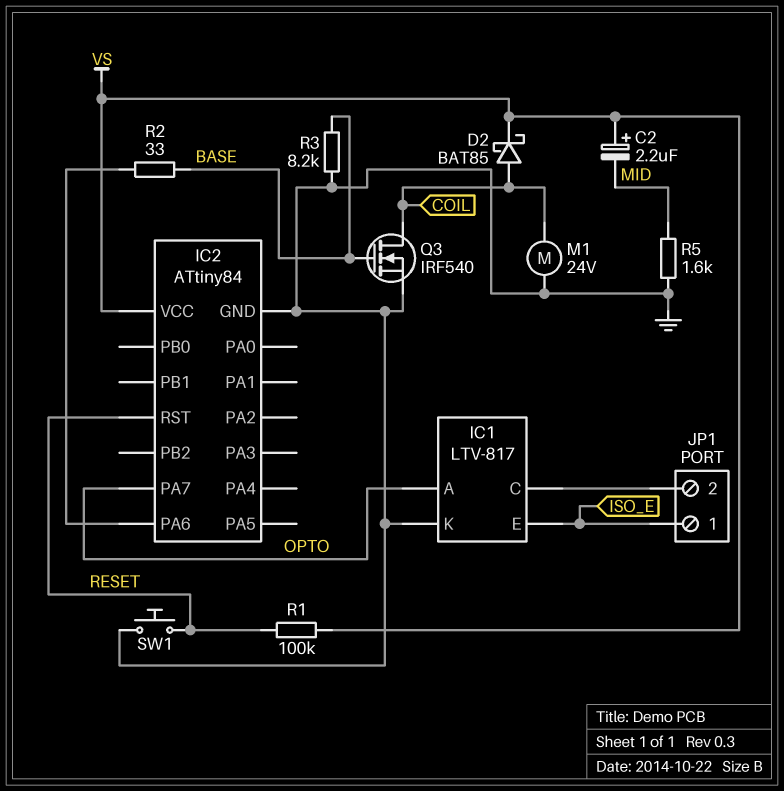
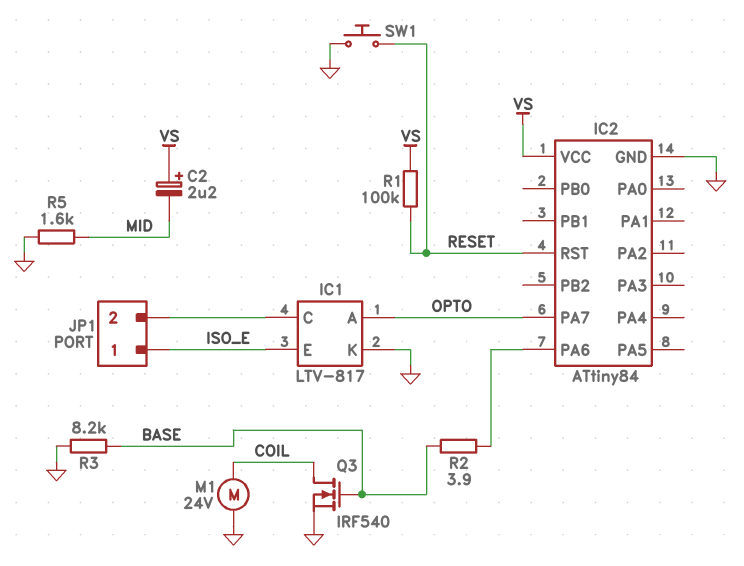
D2: schottky BAT85 (A COIL, K VS) -> none
R2: 33 (BASE, IC2/PA6) -> 3.9 (BASE, IC2/PA6)

